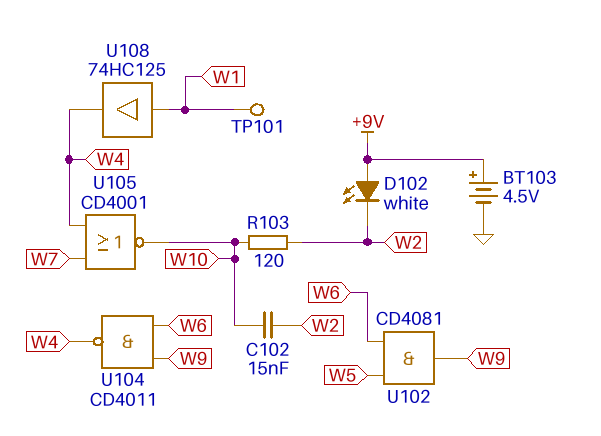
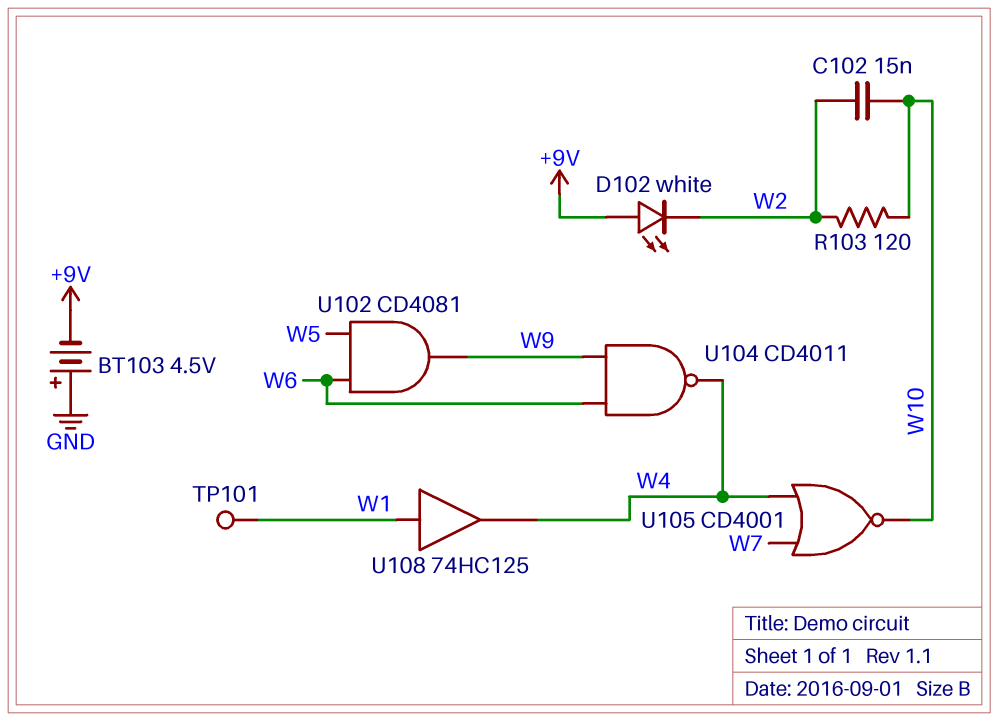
BT103: 4.5V (plus +9V, minus GND) -> 4.5V (plus GND, minus +9V)

